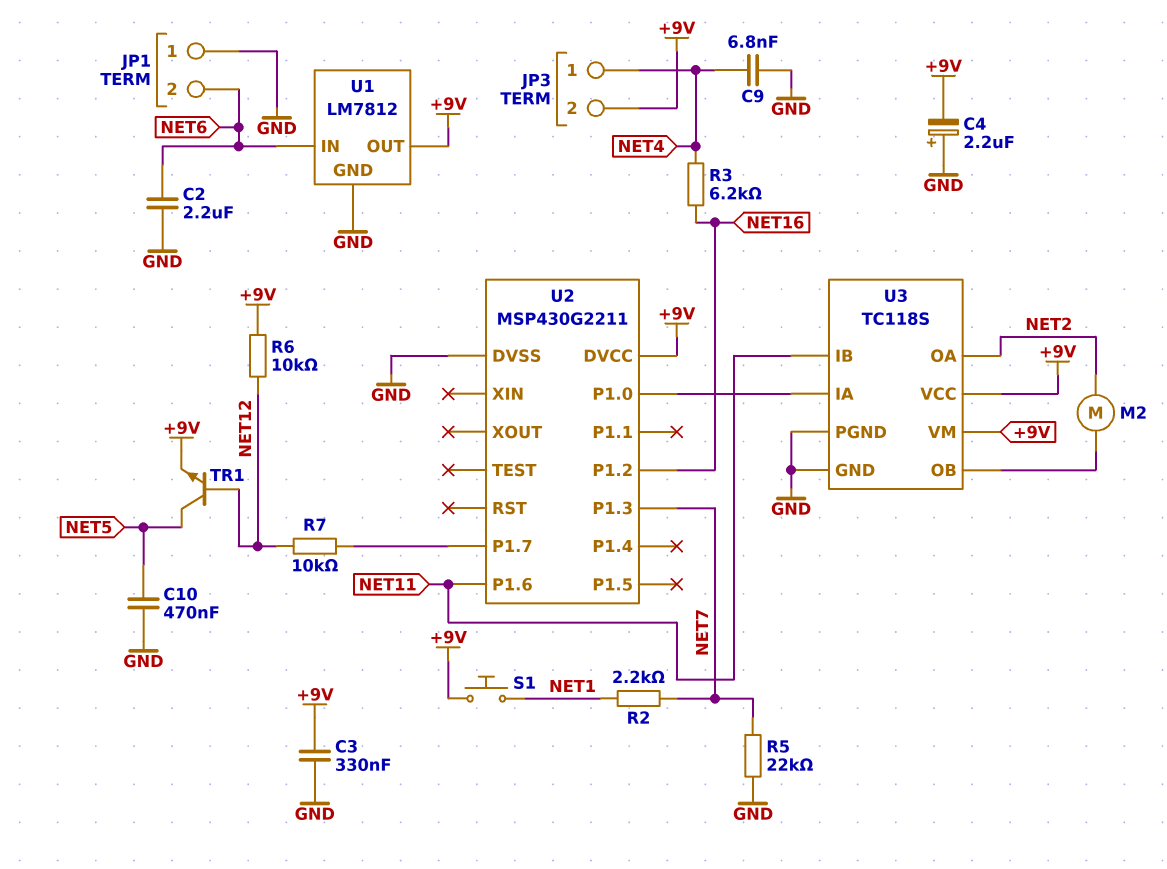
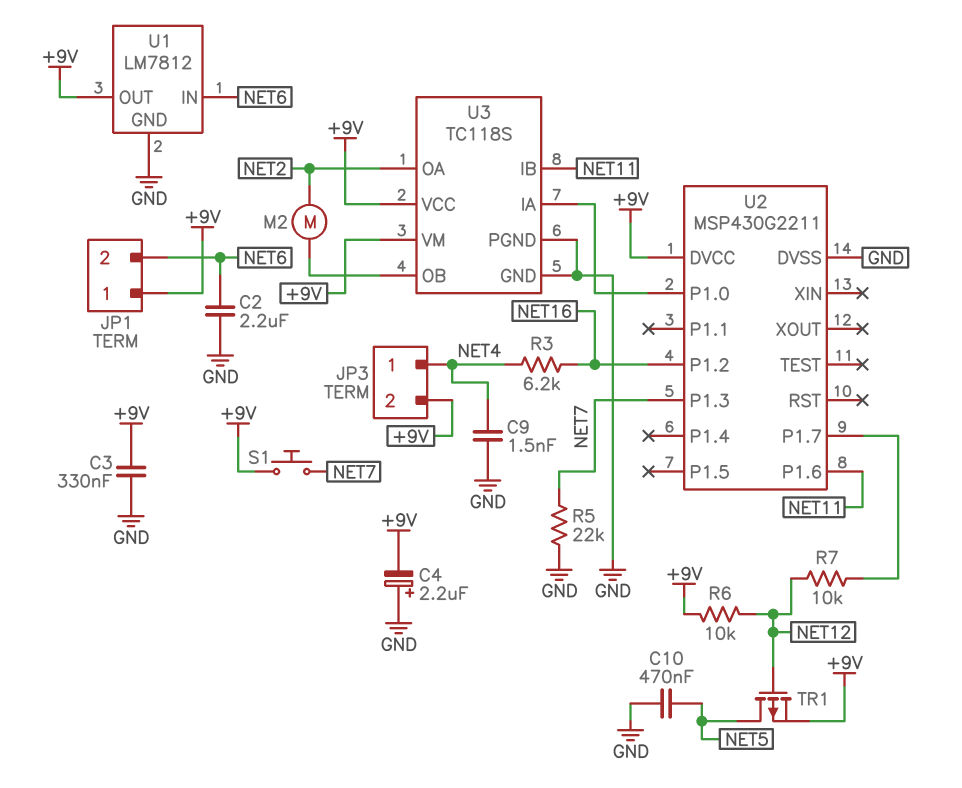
C9: 6.8nF (GND, NET4) -> 1.5nF (GND, NET4)
JP1 pin 1: GND -> +9V
R2: 2.2k (NET1, NET7) -> none
S1: button (+9V, NET1) -> button (+9V, NET7)
TR1: NPN (B NET12, C NET5, E +9V) -> PMOS (G NET12, D NET5, S +9V)

